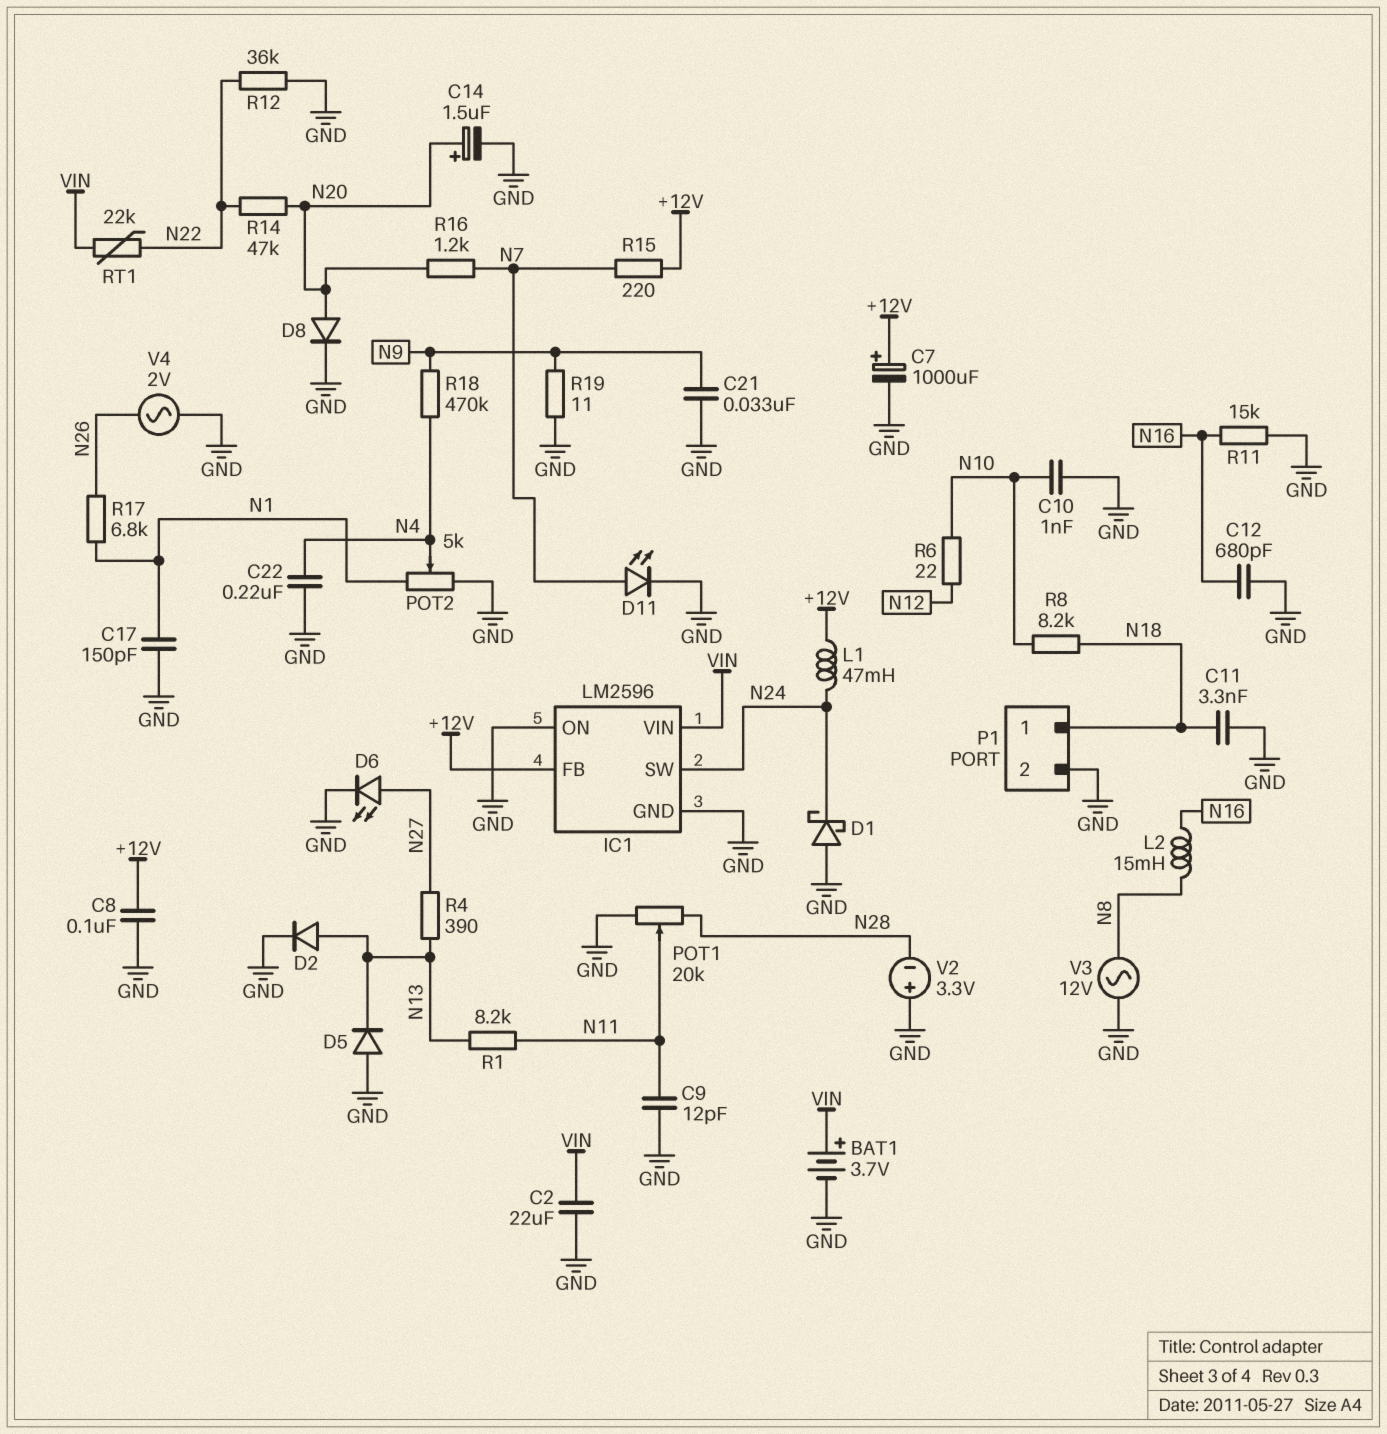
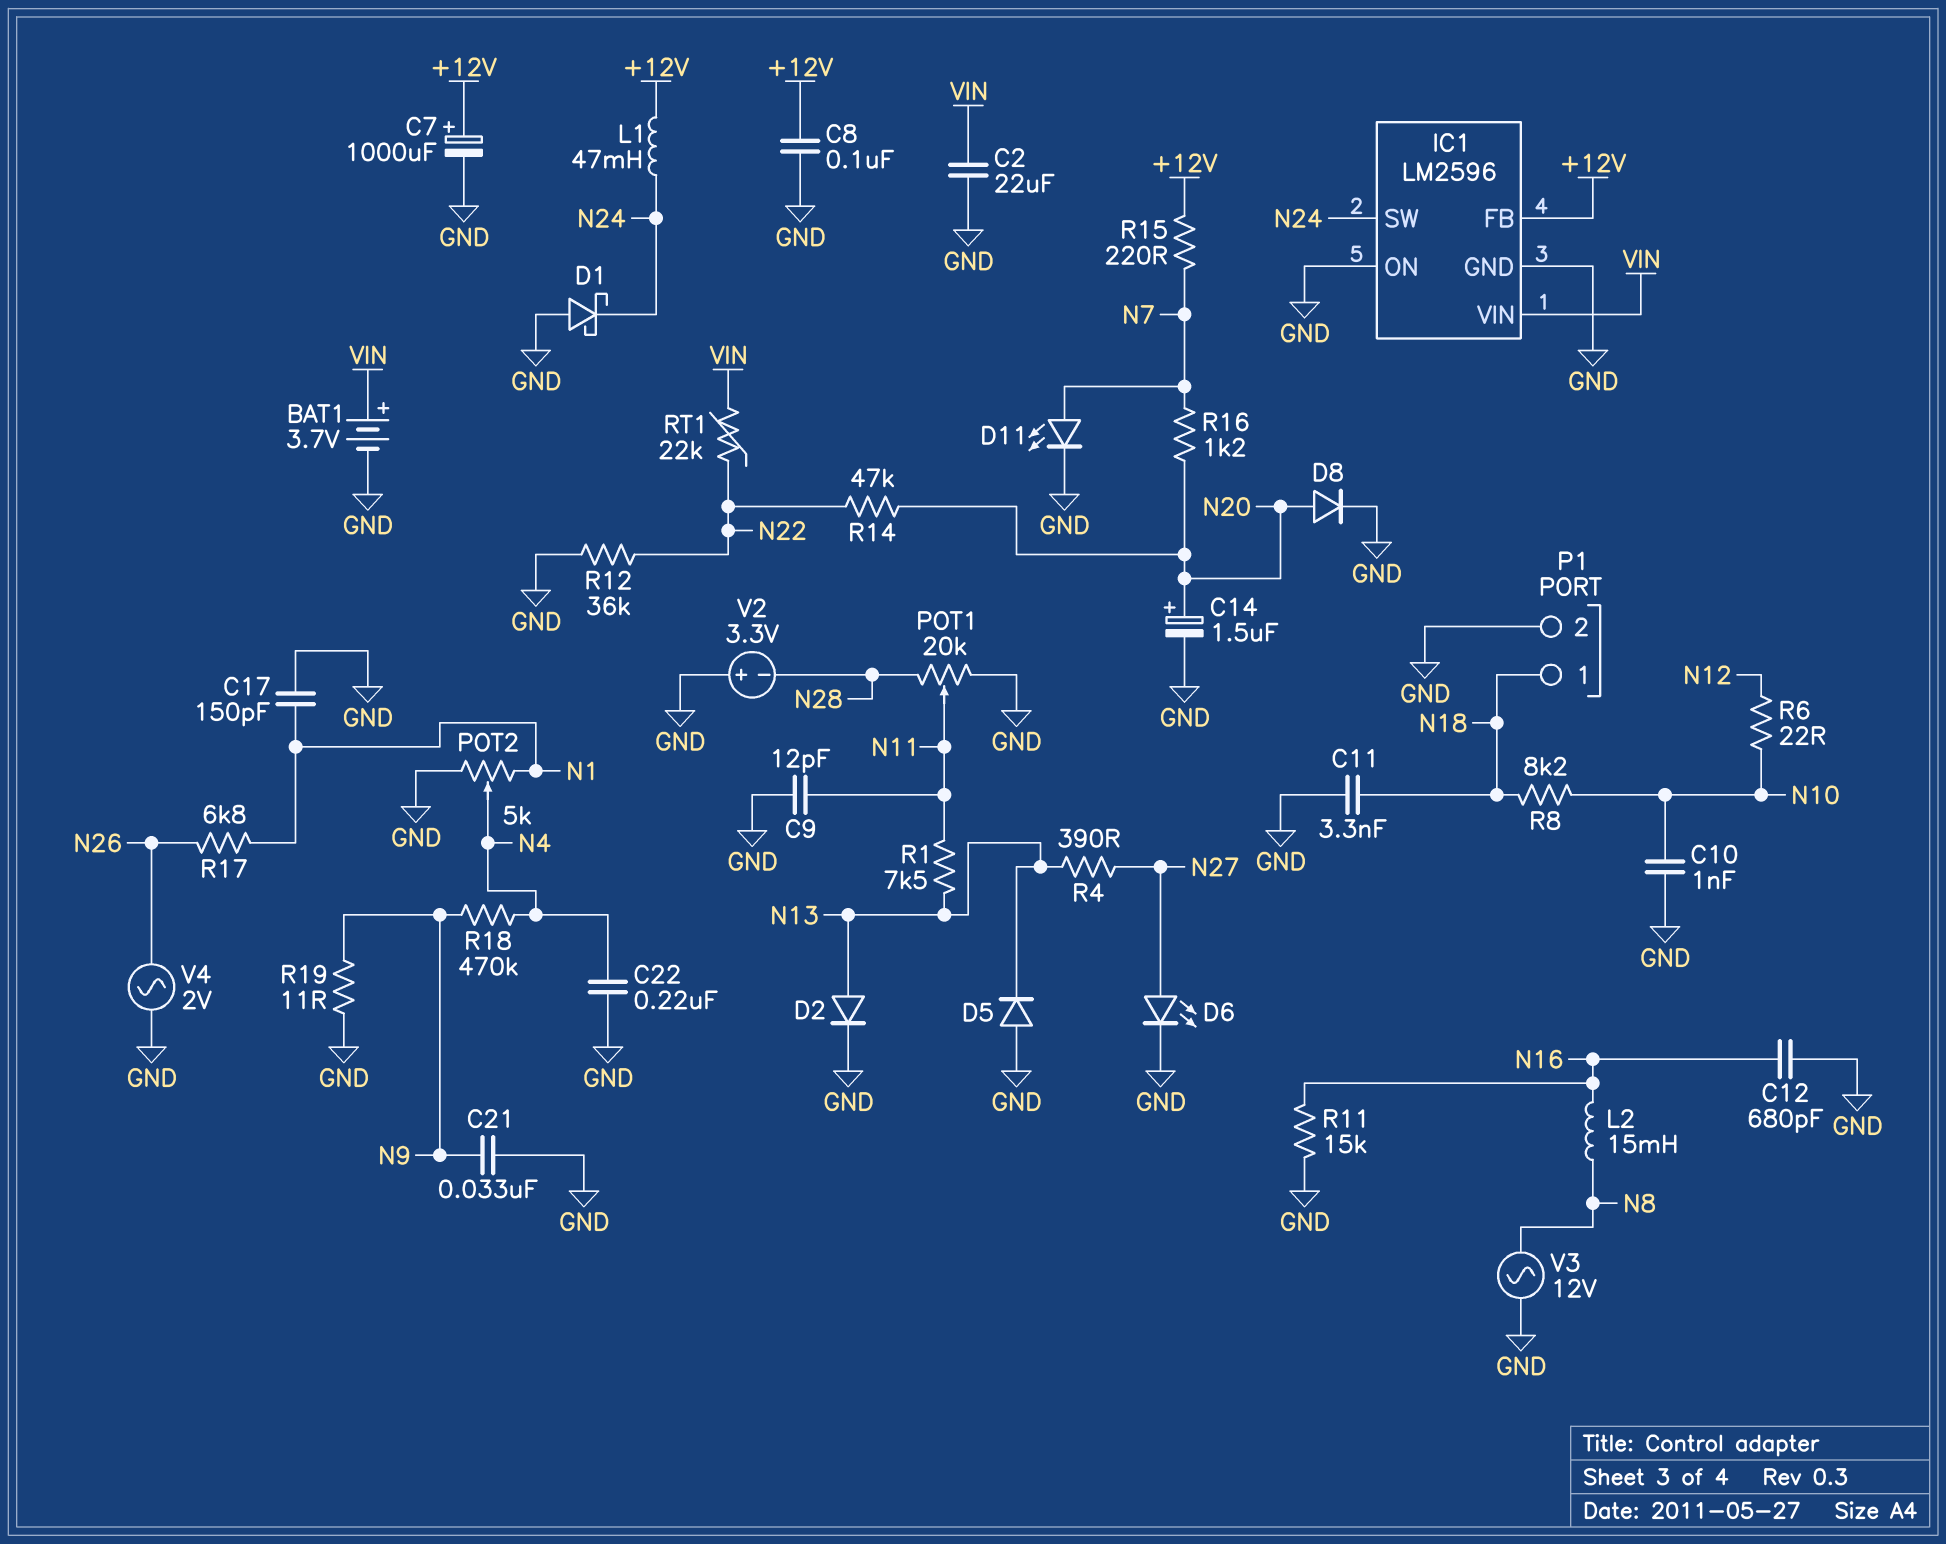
R1: 8.2k (N11, N13) -> 7.5k (N11, N13)

